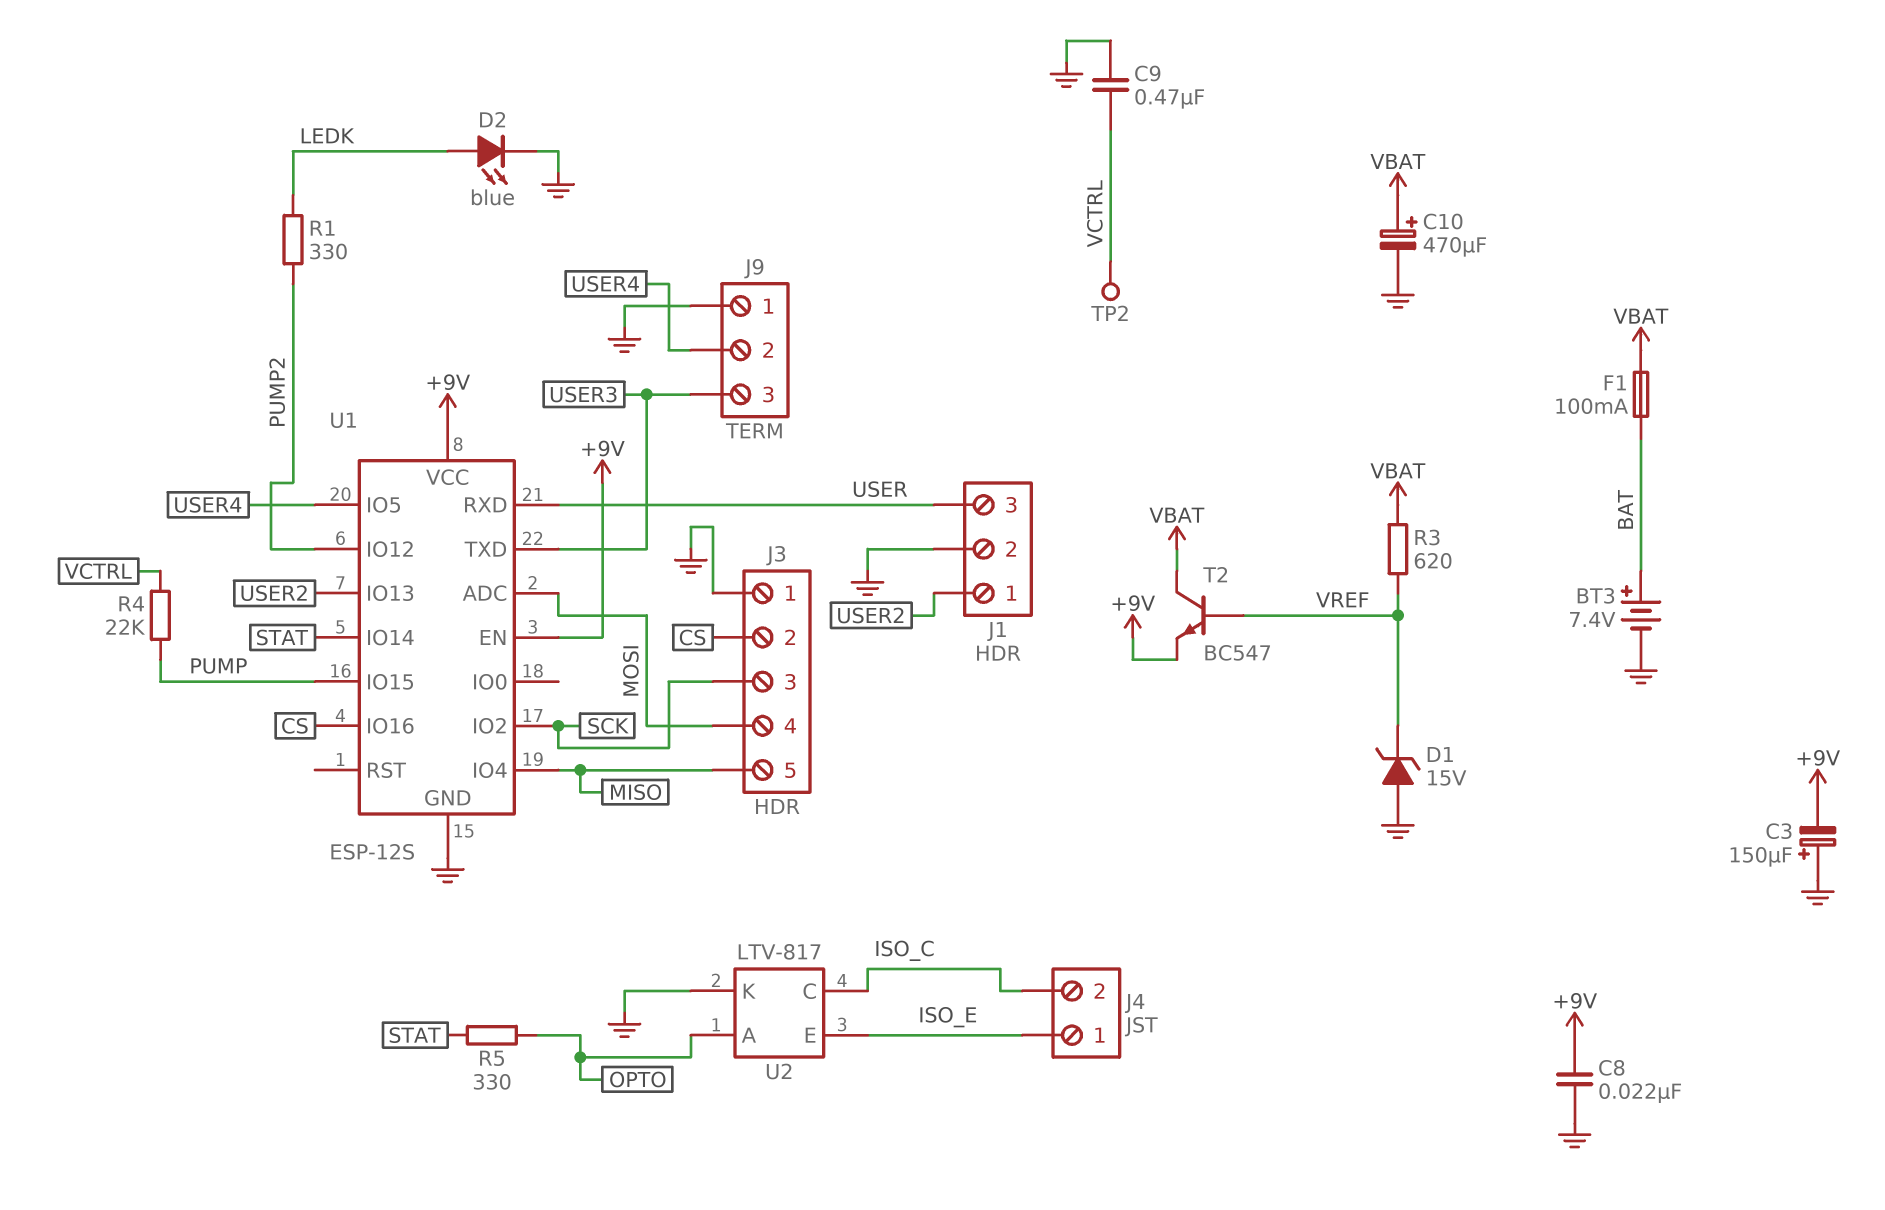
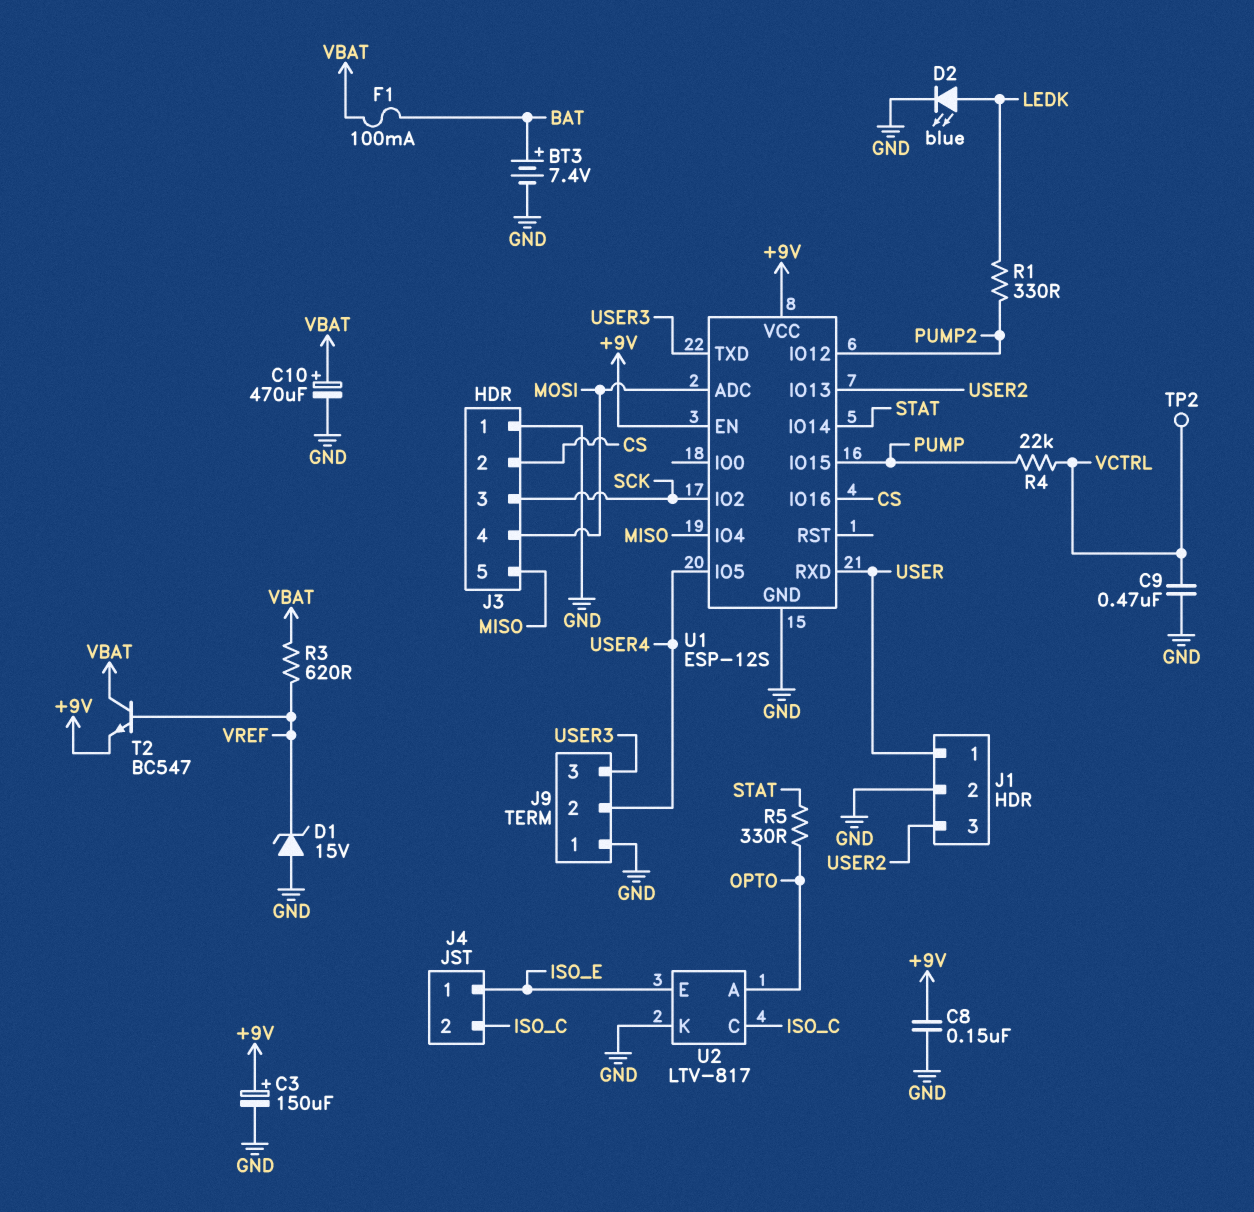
C3: 150uF (plus GND, minus +9V) -> 150uF (plus +9V, minus GND)
C8: 22nF (+9V, GND) -> 150nF (+9V, GND)
J1 pin 1: USER2 -> USER
J1 pin 3: USER -> USER2

